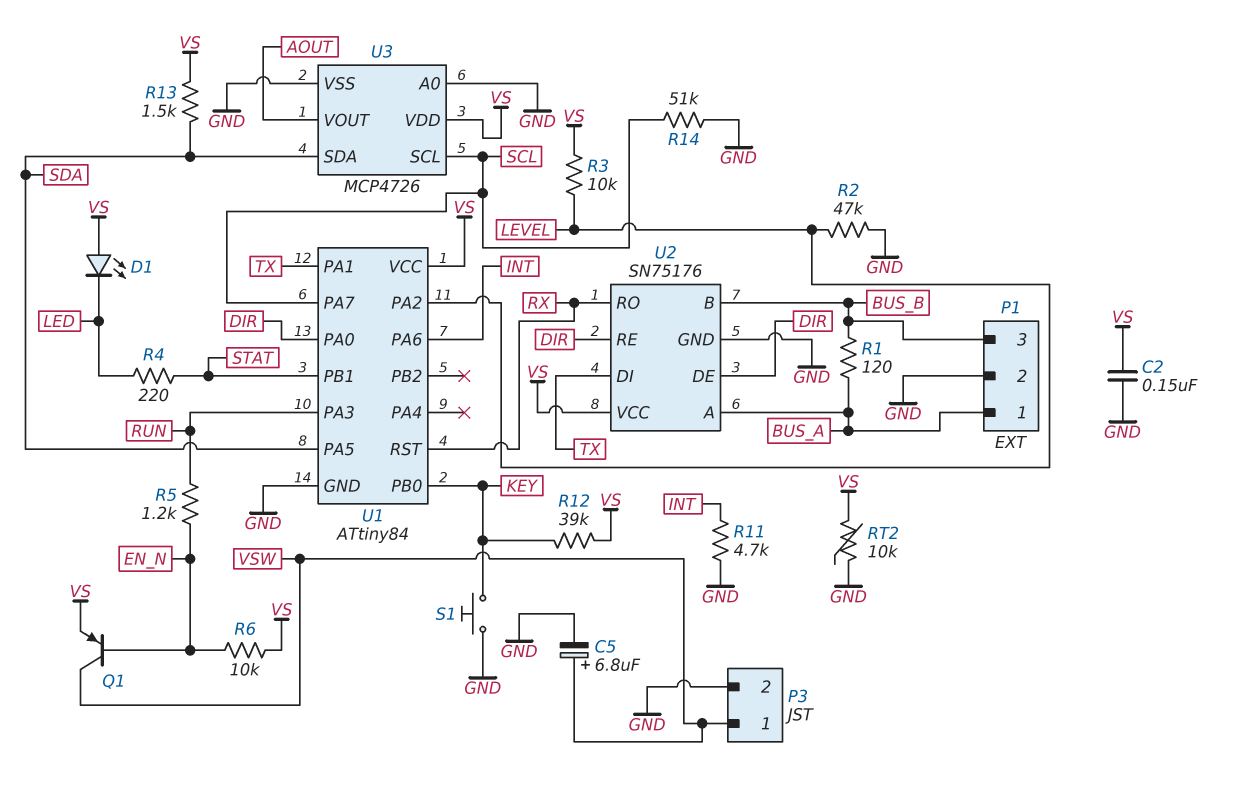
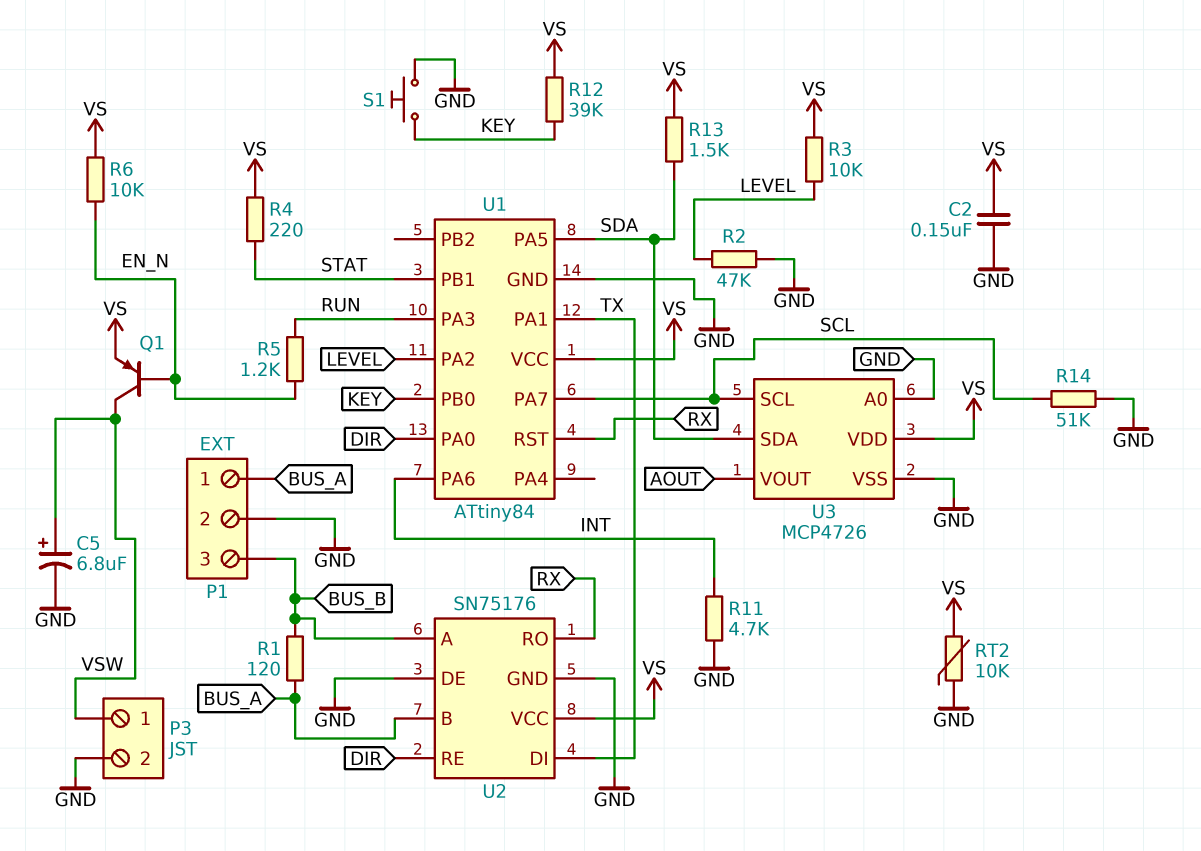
D1: LED (A VS, K LED) -> none
R4: 220 (LED, STAT) -> 220 (STAT, VS)
U2 pin A: BUS_A -> BUS_B
U2 pin B: BUS_B -> BUS_A
U2 pin DE: DIR -> GND

